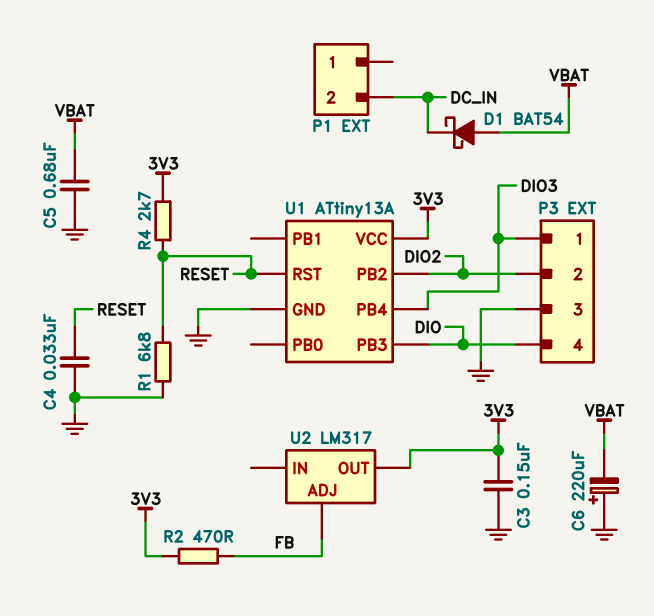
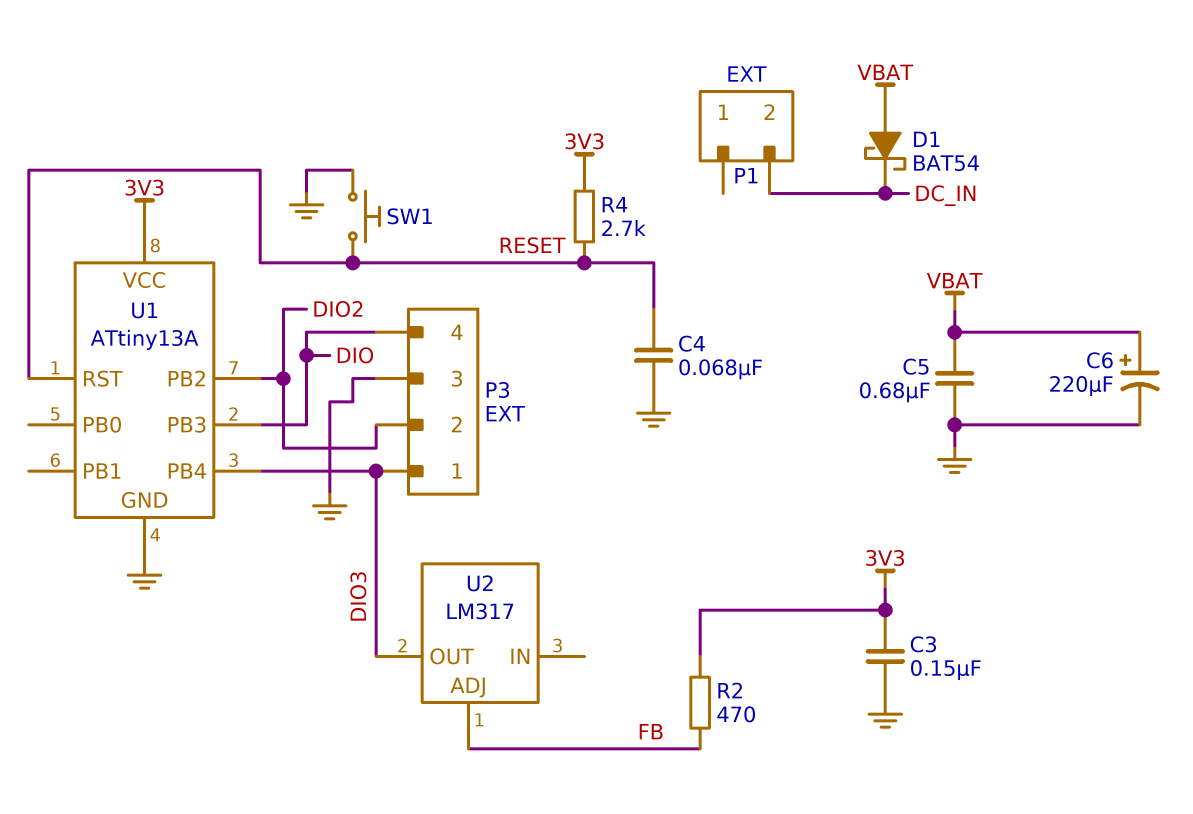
C4: 33nF (GND, RESET) -> 68nF (GND, RESET)
C6: 220uF (plus GND, minus VBAT) -> 220uF (plus VBAT, minus GND)
R1: 6.8k (GND, RESET) -> none
SW1: none -> button (GND, RESET)
U2 pin OUT: 3V3 -> DIO3

